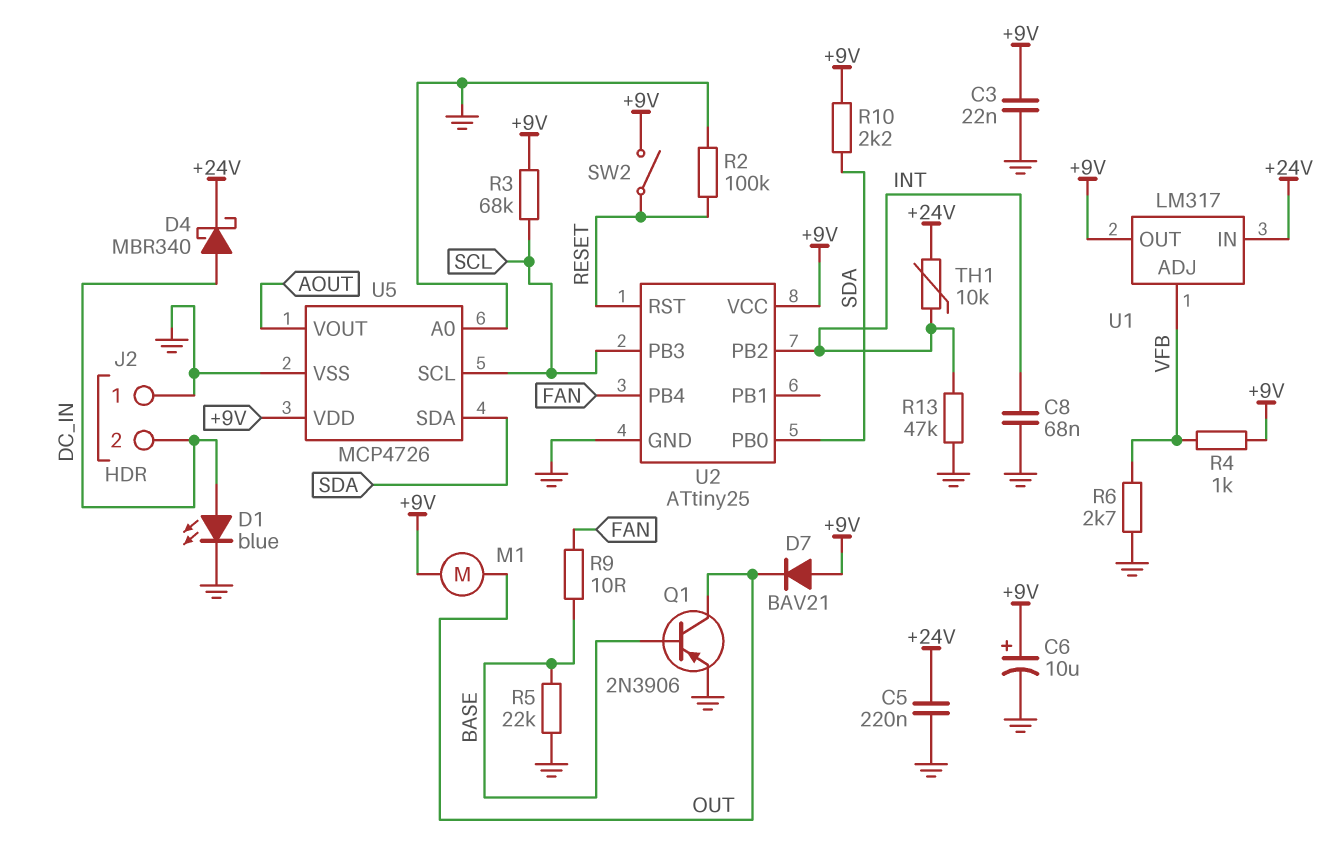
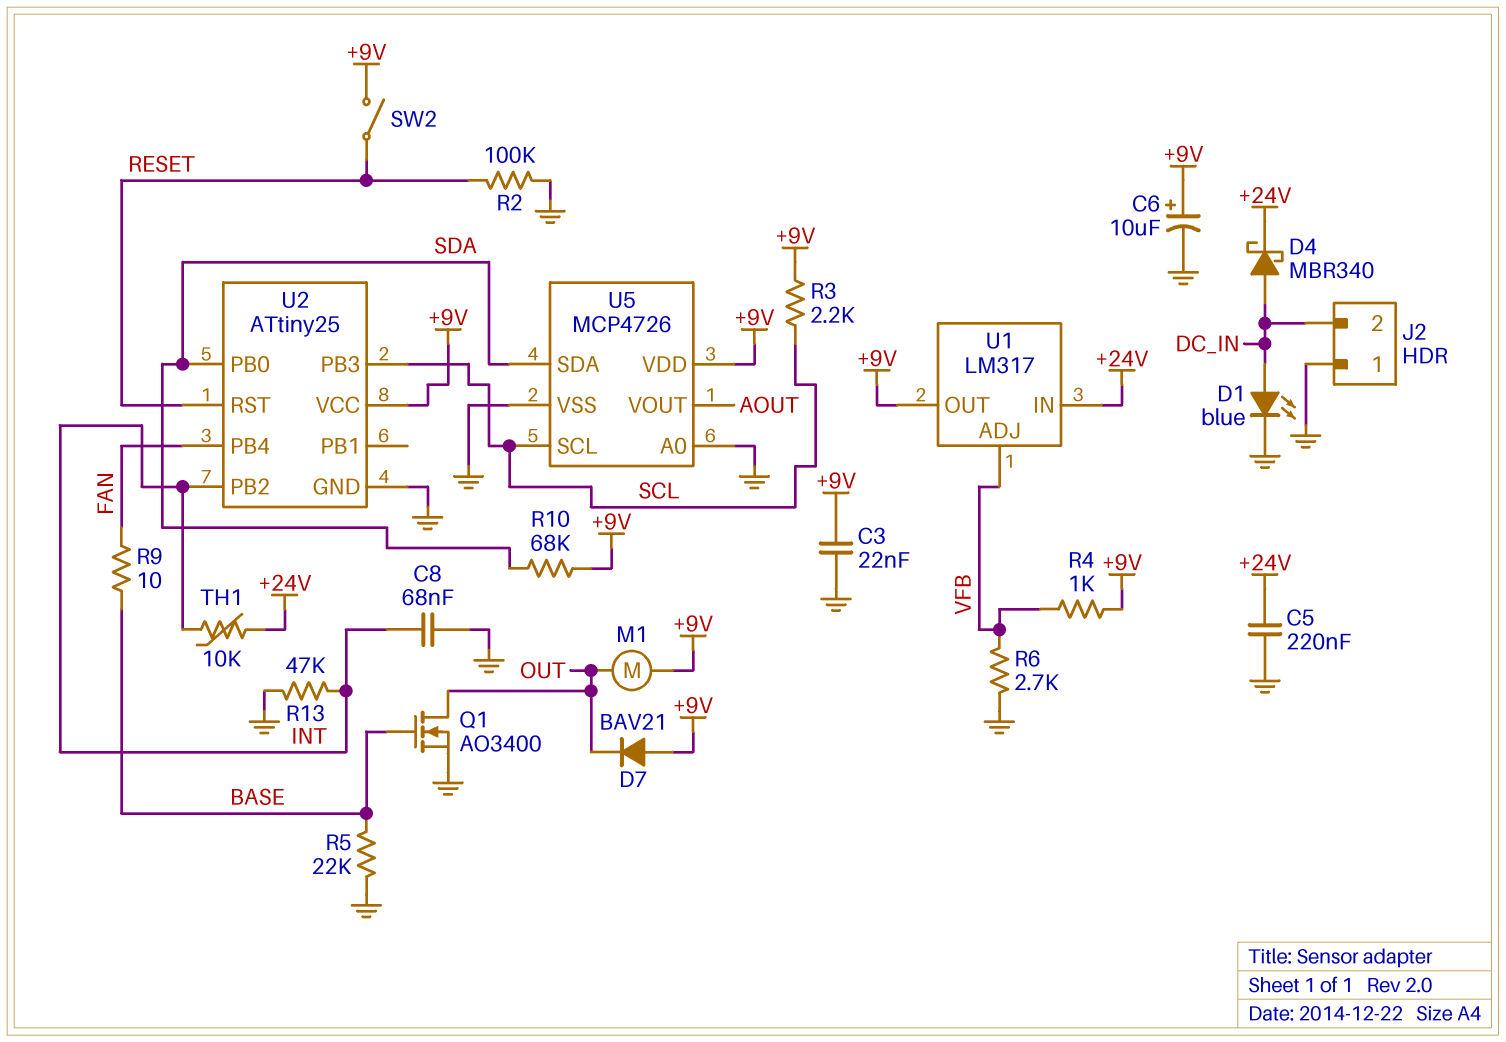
Q1: PNP 2N3906 (B BASE, C OUT, E GND) -> NMOS AO3400 (G BASE, D OUT, S GND)
R3: 68k (+9V, SCL) -> 2.2k (+9V, SCL)
R10: 2.2k (+9V, SDA) -> 68k (+9V, SDA)

